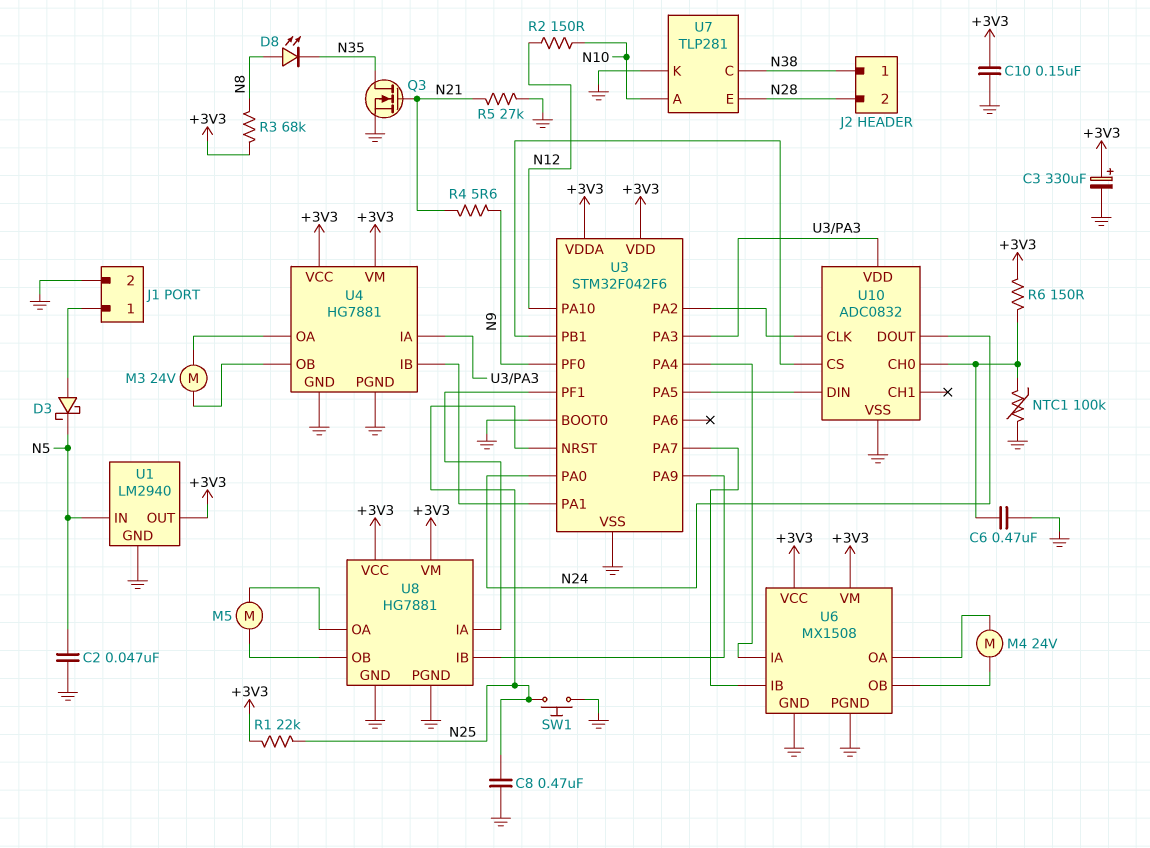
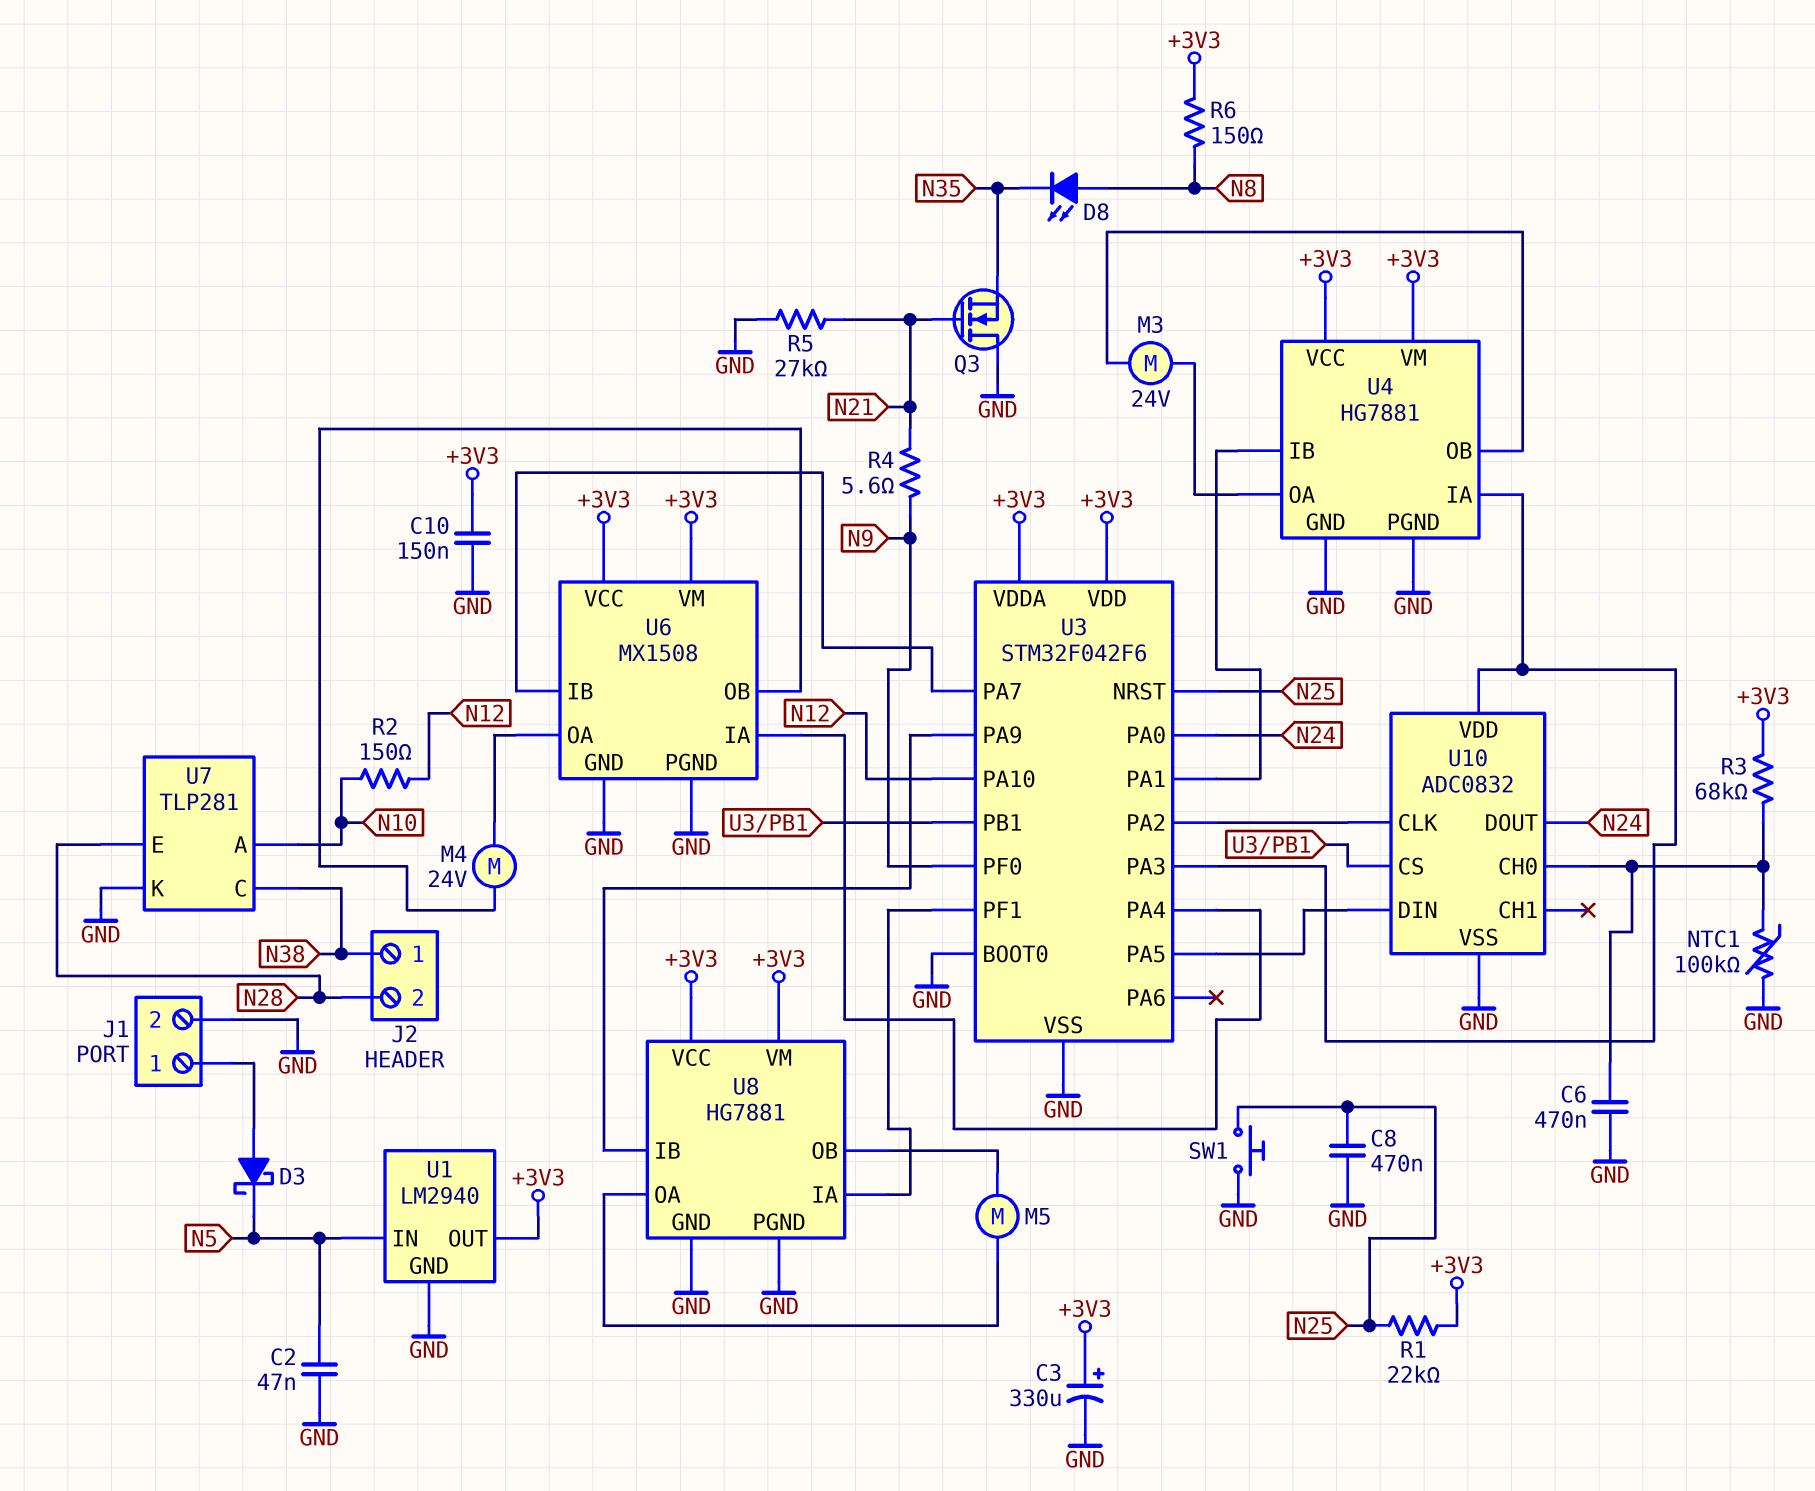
Q3: NMOS (G N21, D N35, S GND) -> NMOS (G N21, D GND, S N35)
R3: 68k (+3V3, N8) -> 68k (+3V3, U10/CH0)
R6: 150 (+3V3, U10/CH0) -> 150 (+3V3, N8)

